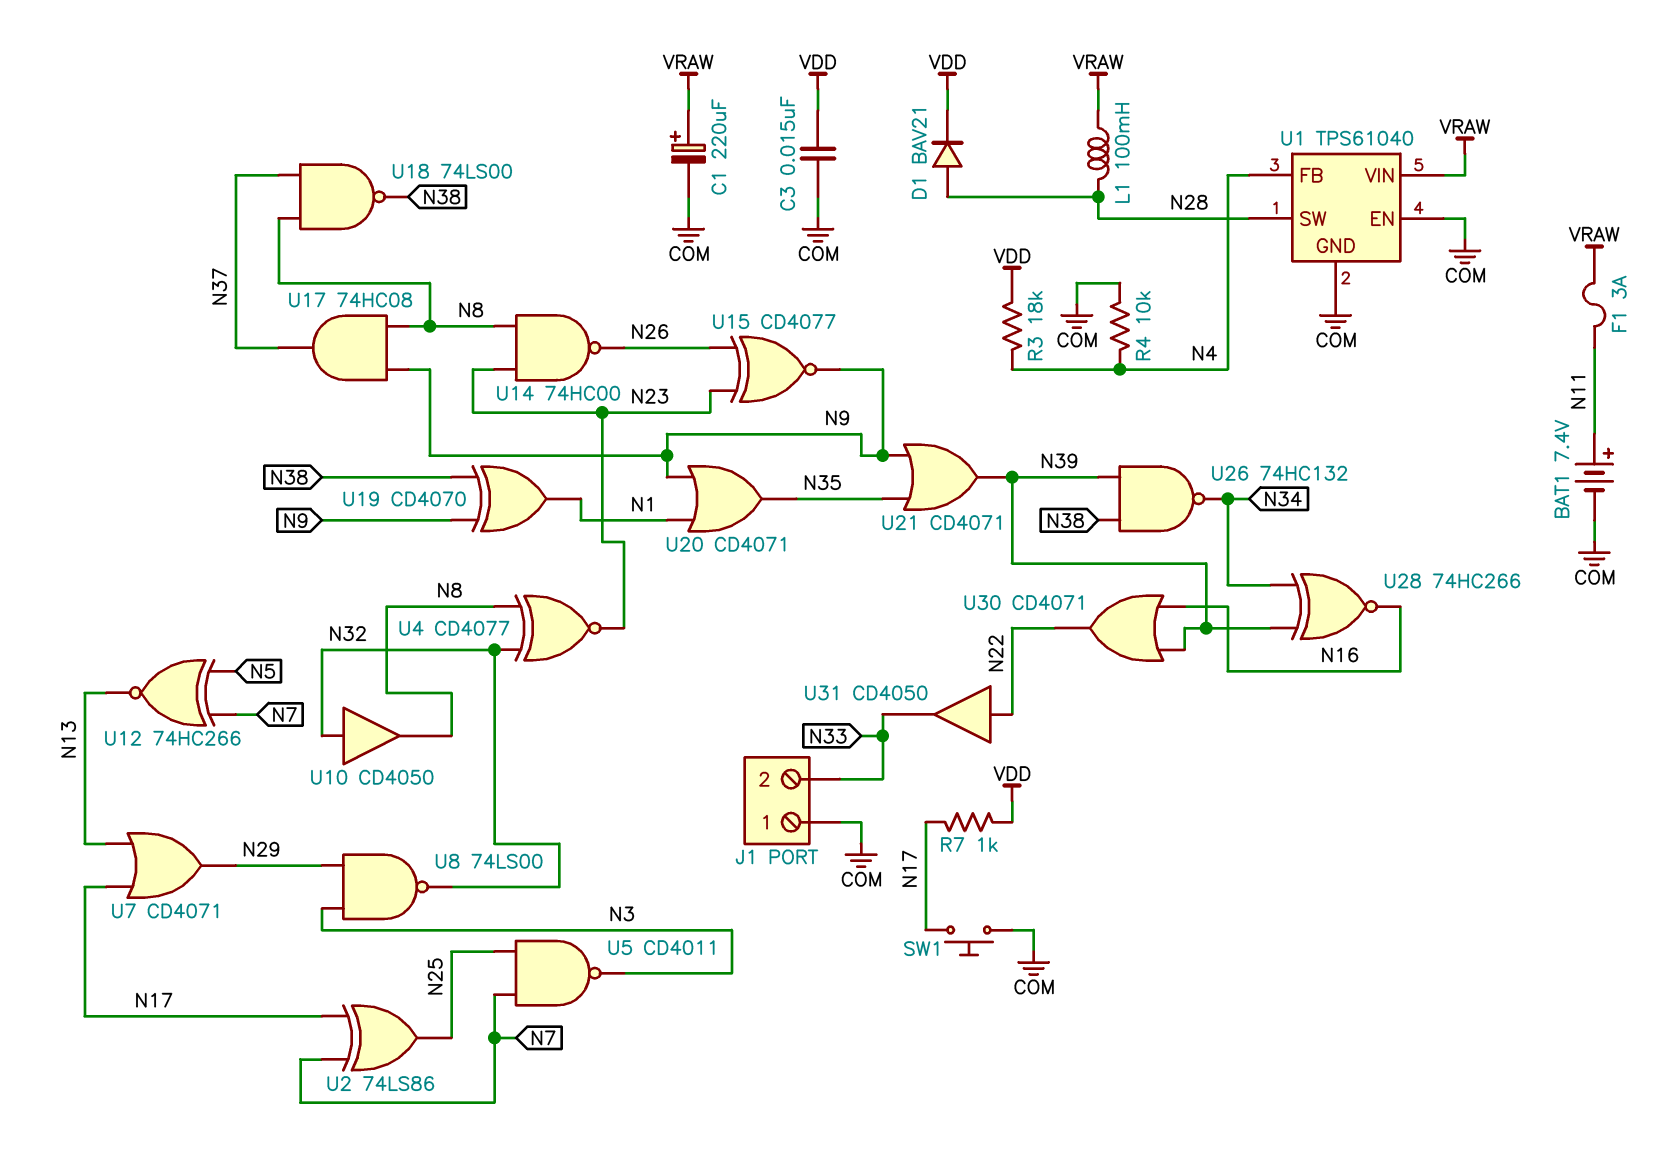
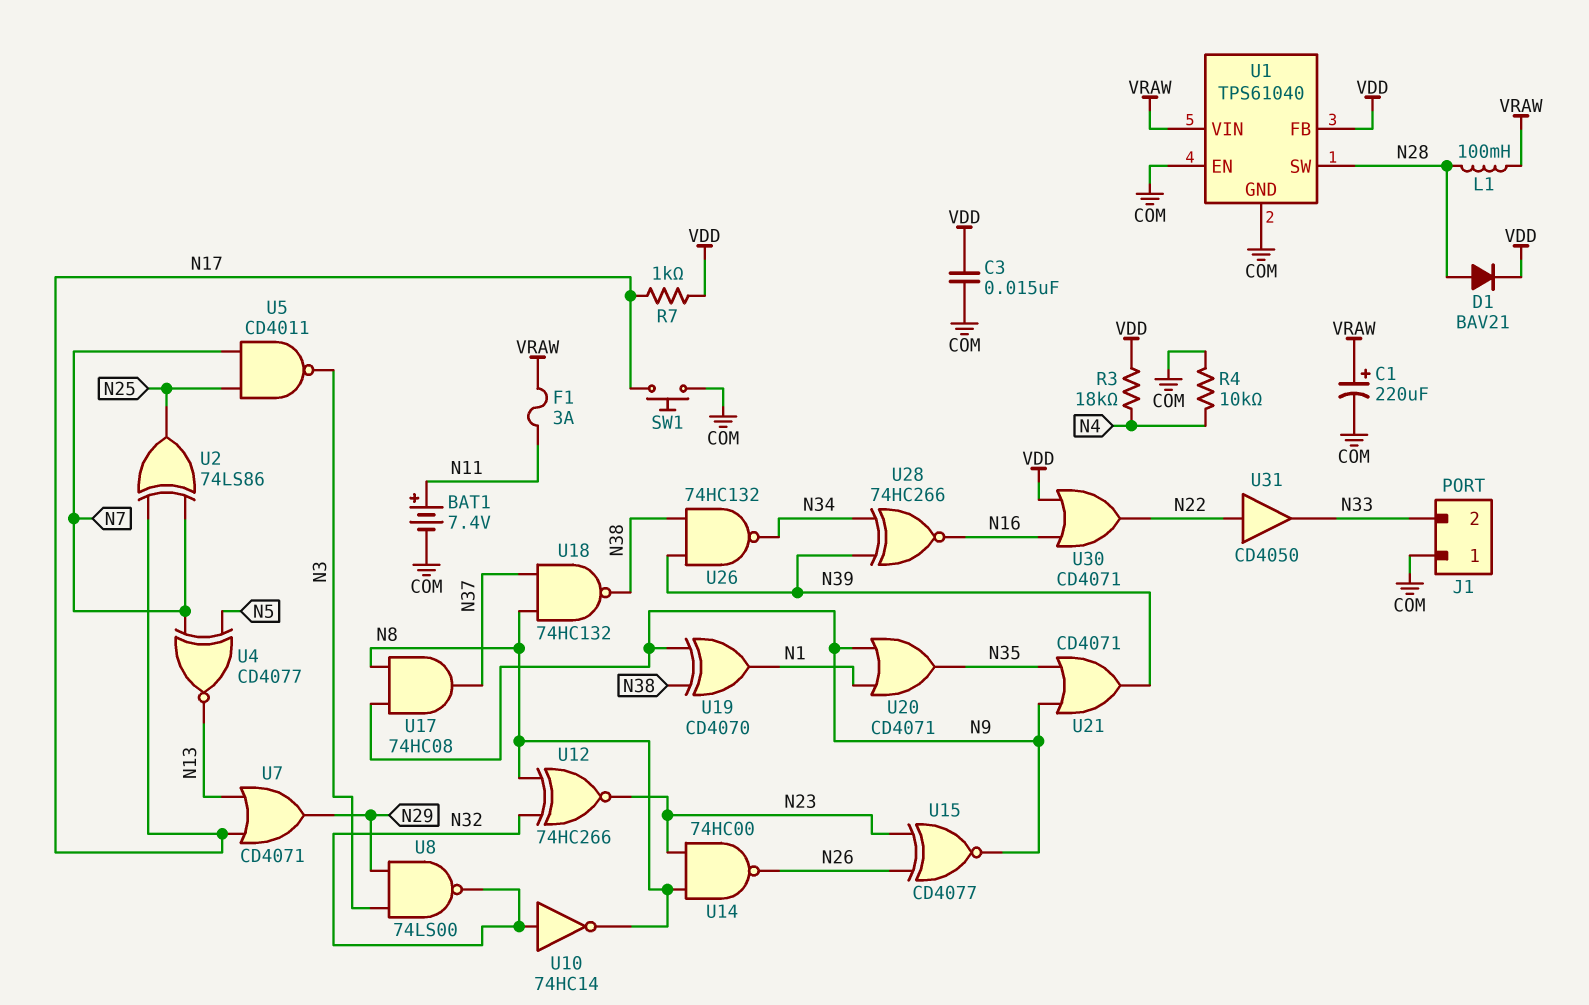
U1 pin FB: N4 -> VDD
U4: XNOR CD4077 (in N8, in N32, out N23) -> XNOR CD4077 (in N5, in N7, out N13)
U10: buffer CD4050 (in N32, out N8) -> NOT 74HC14 (in N32, out N8)
U12: XNOR 74HC266 (in N5, in N7, out N13) -> XNOR 74HC266 (in N8, in N32, out N23)
U18: NAND 74LS00 (in N8, in N37, out N38) -> NAND 74HC132 (in N8, in N37, out N38)
U30: OR CD4071 (in N16, in N39, out N22) -> OR CD4071 (in N16, in VDD, out N22)

